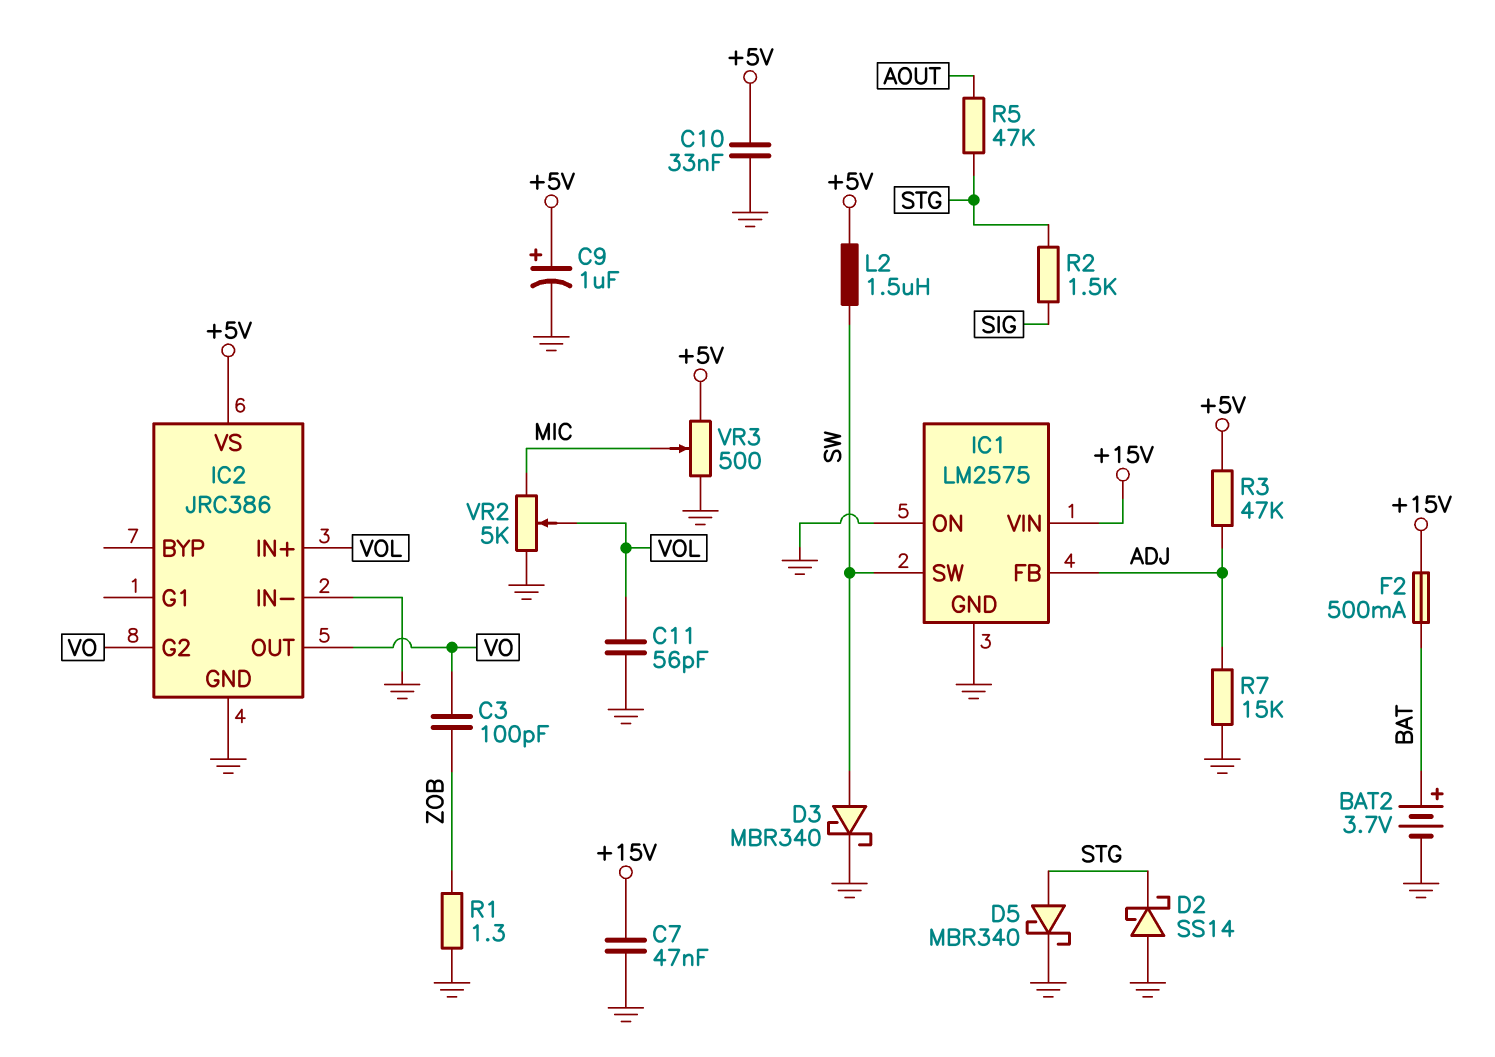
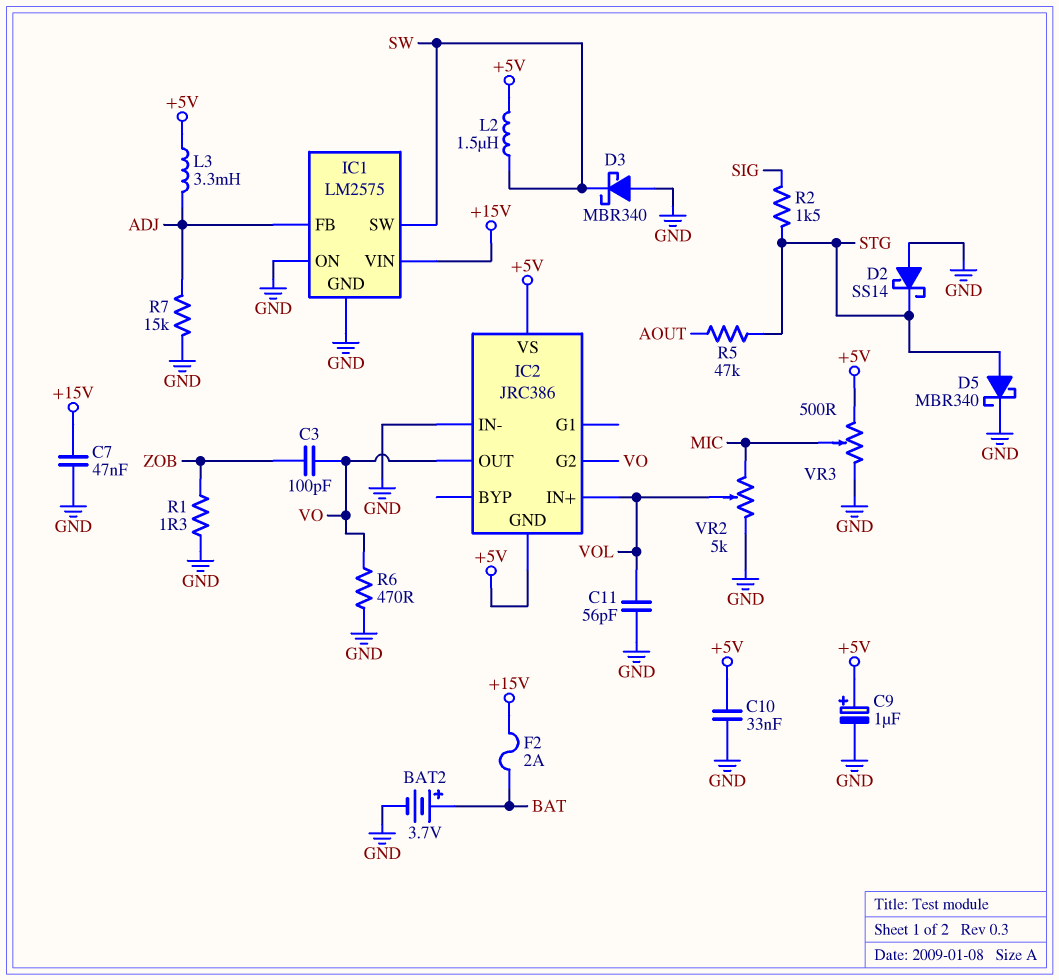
D3: schottky MBR340 (A SW, K GND) -> schottky MBR340 (A GND, K SW)
F2: 500mA (+15V, BAT) -> 2A (+15V, BAT)
IC2 pin GND: GND -> +5V
L3: none -> 3.3mH (+5V, ADJ)
R3: 47k (+5V, ADJ) -> none
R6: none -> 470 (GND, VO)

